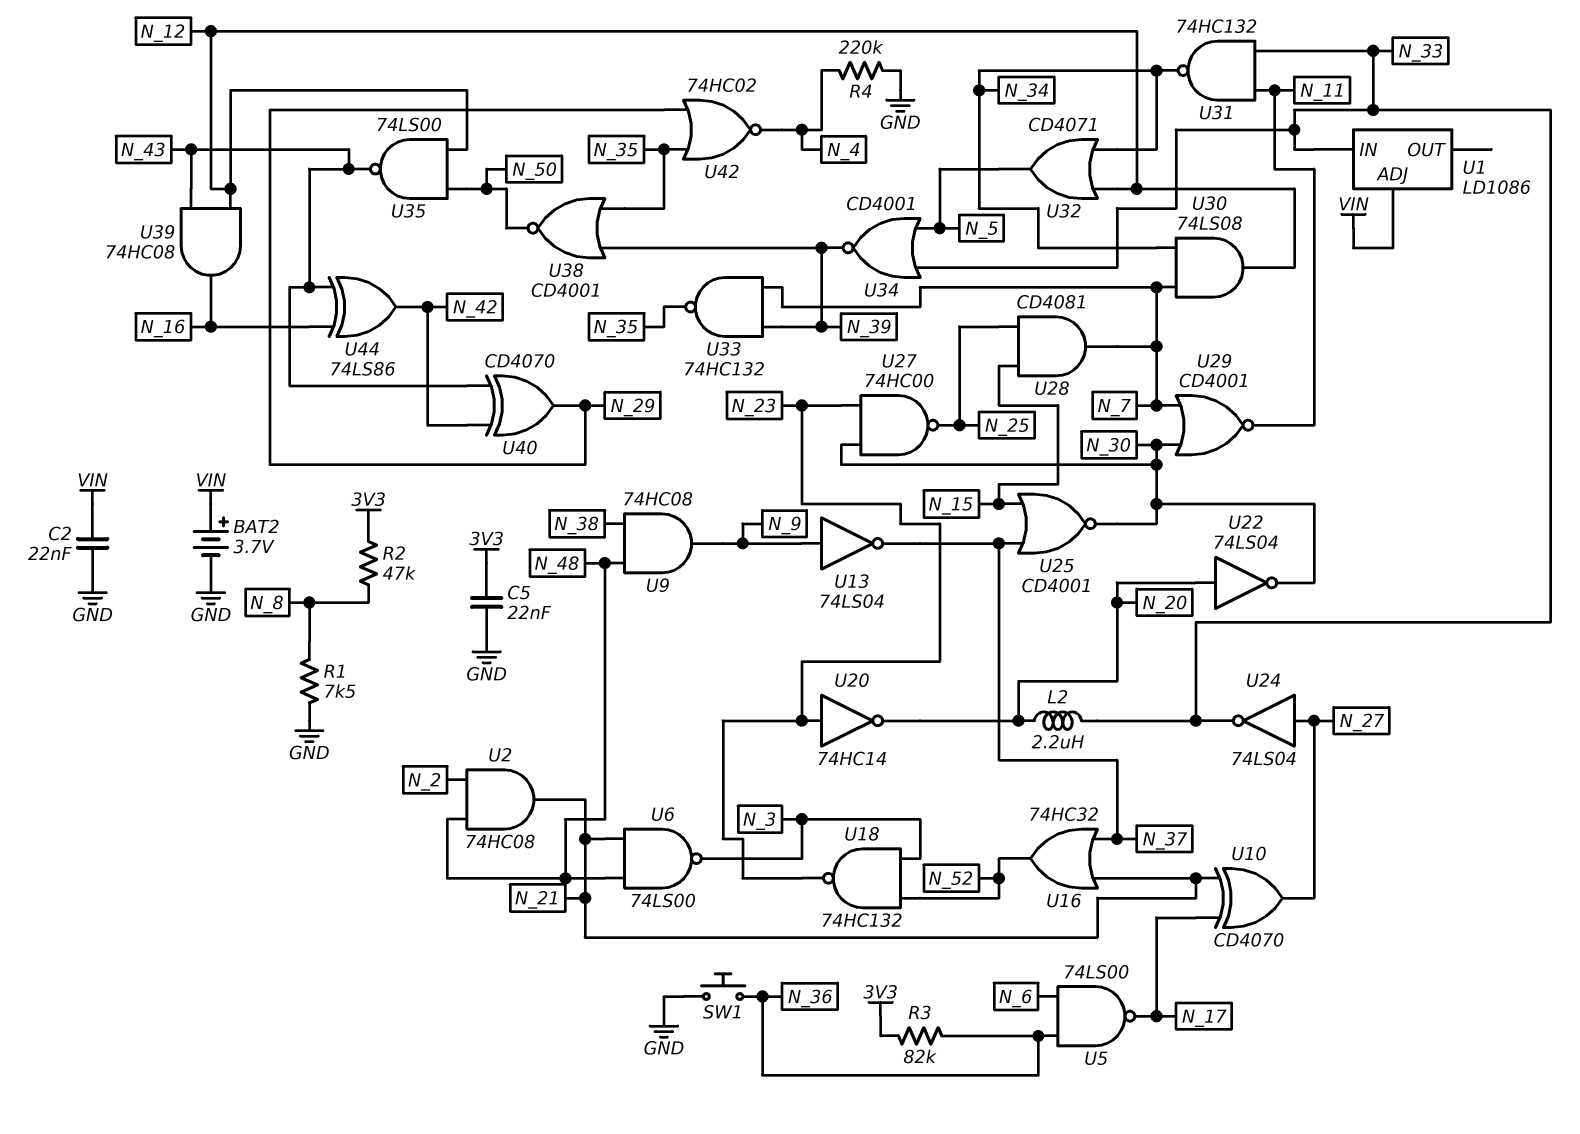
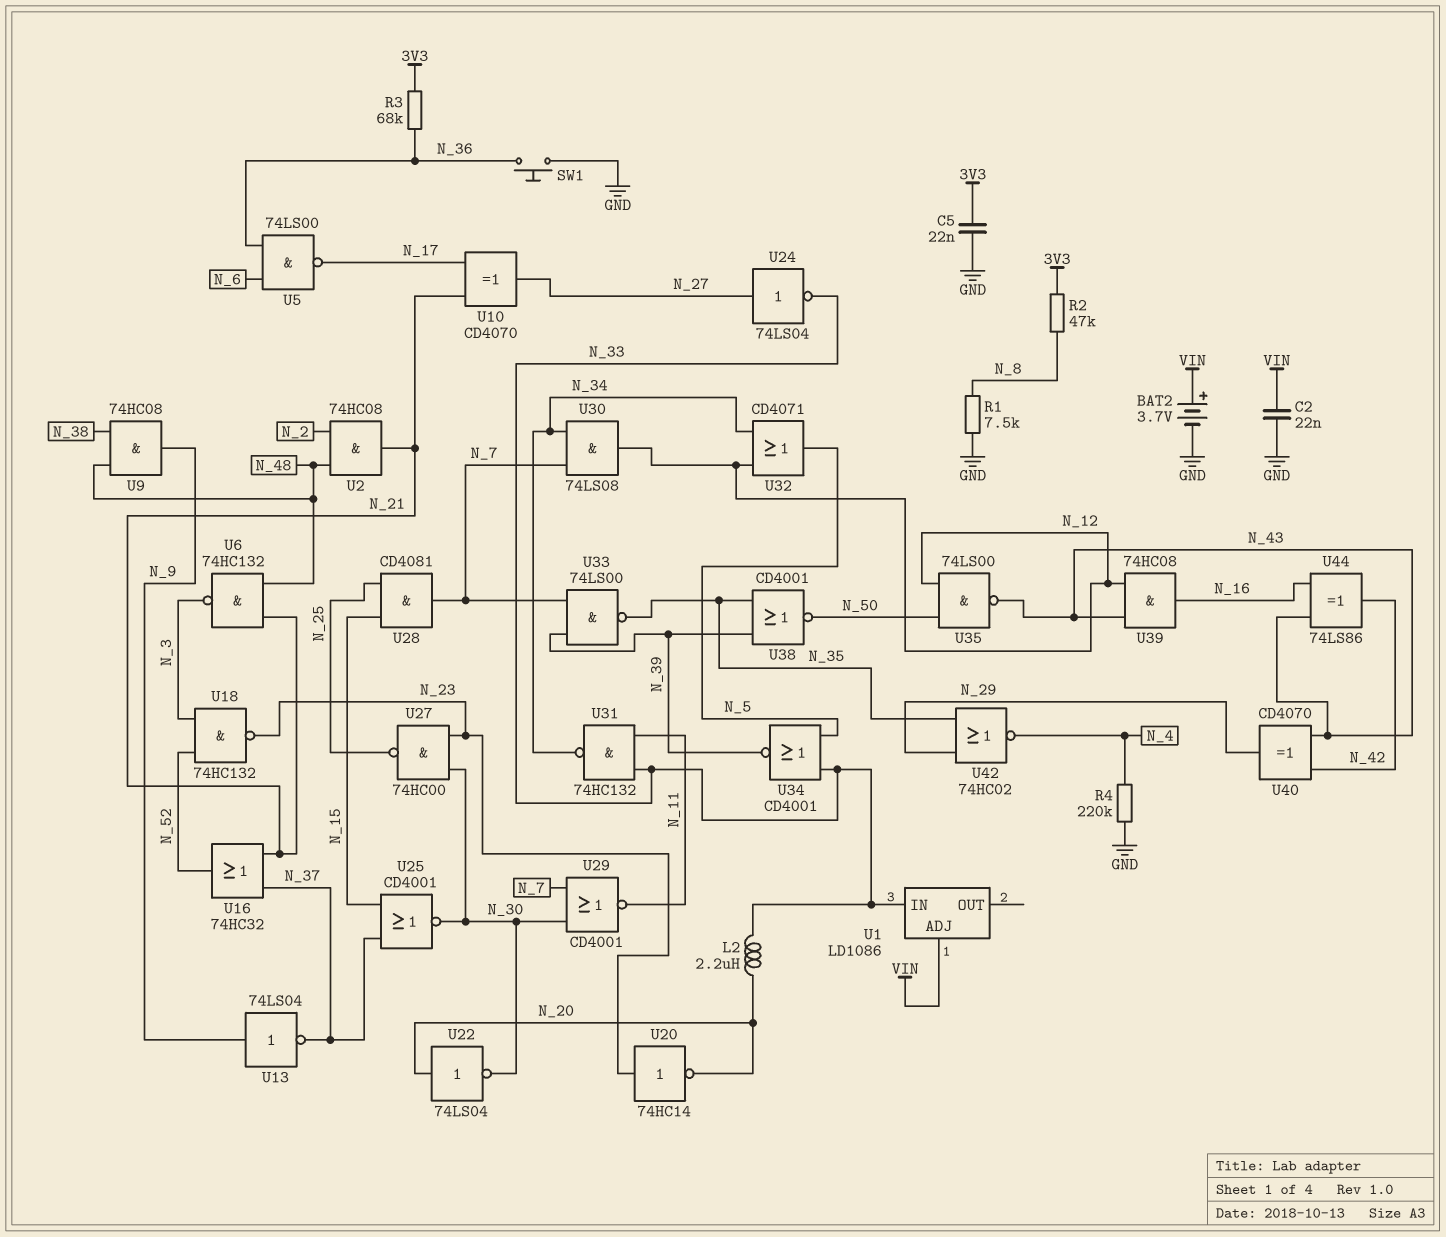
R3: 82k (3V3, N_36) -> 68k (3V3, N_36)
U6: NAND 74LS00 (in N_21, in N_48, out N_3) -> NAND 74HC132 (in N_21, in N_48, out N_3)
U33: NAND 74HC132 (in N_7, in N_39, out N_35) -> NAND 74LS00 (in N_7, in N_39, out N_35)

